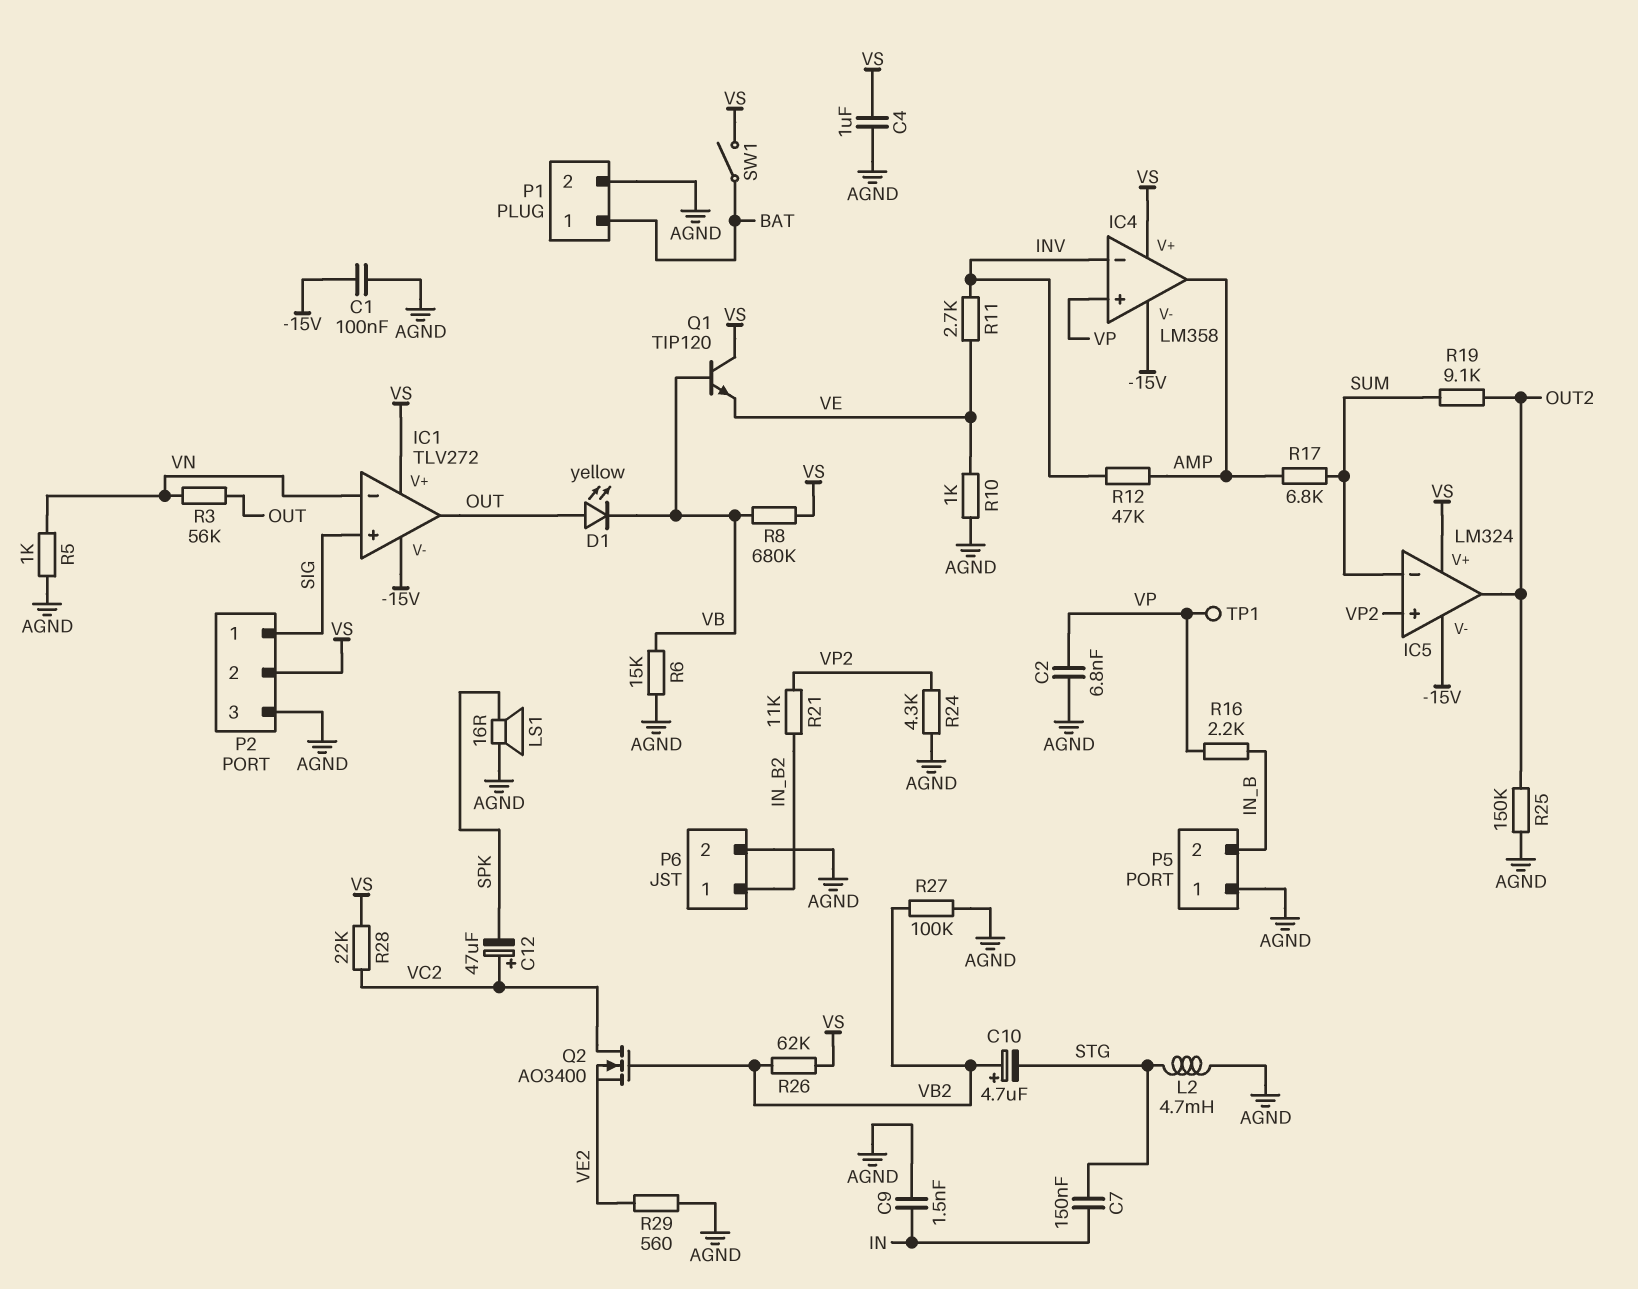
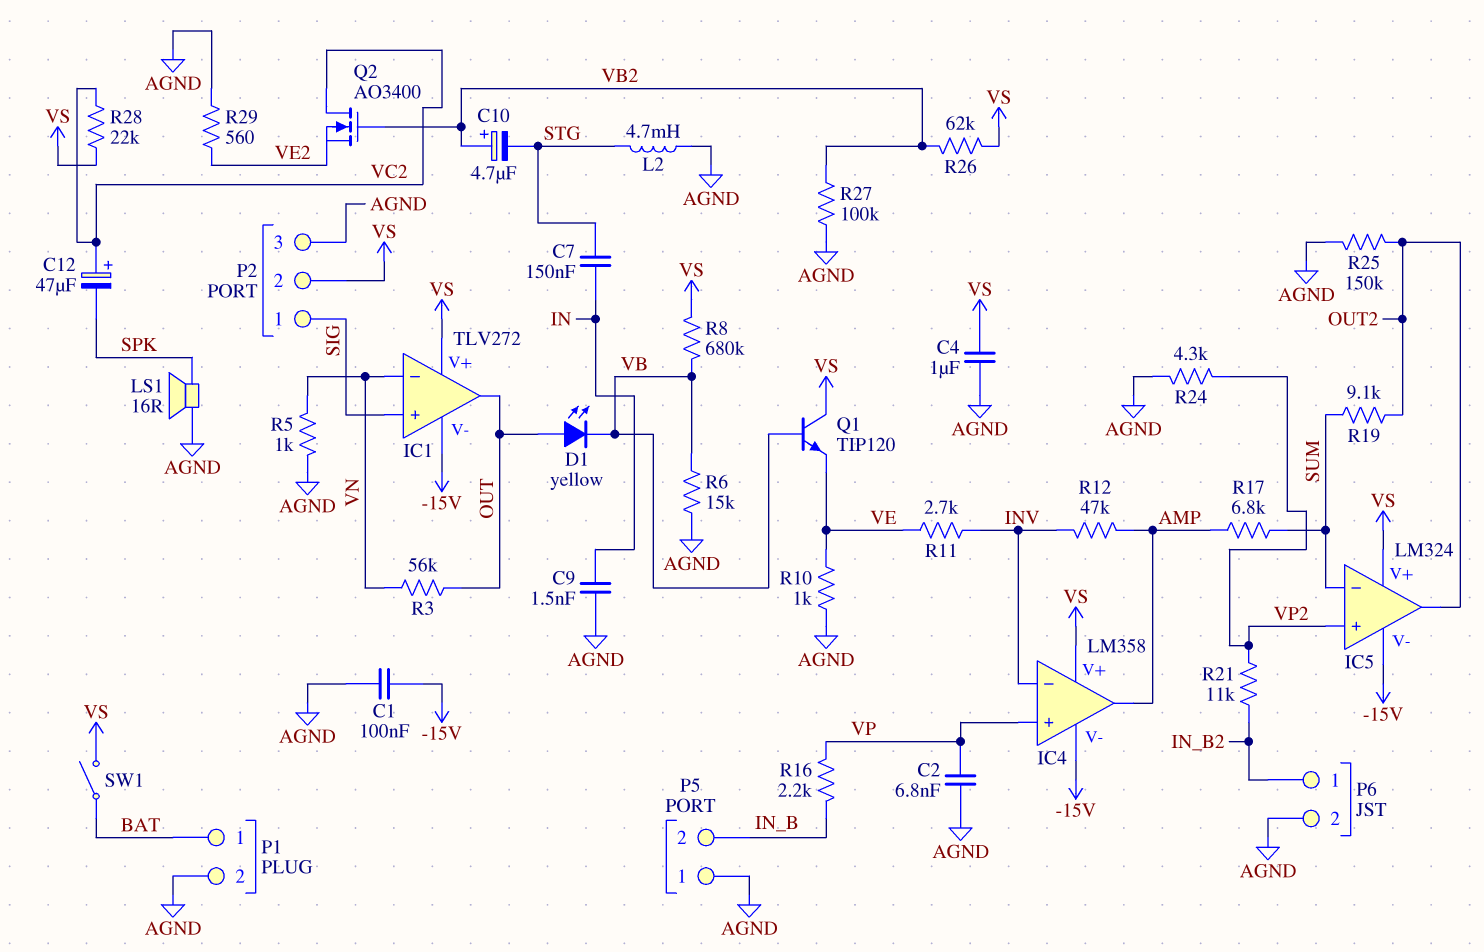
TP1: test point (VP) -> none

